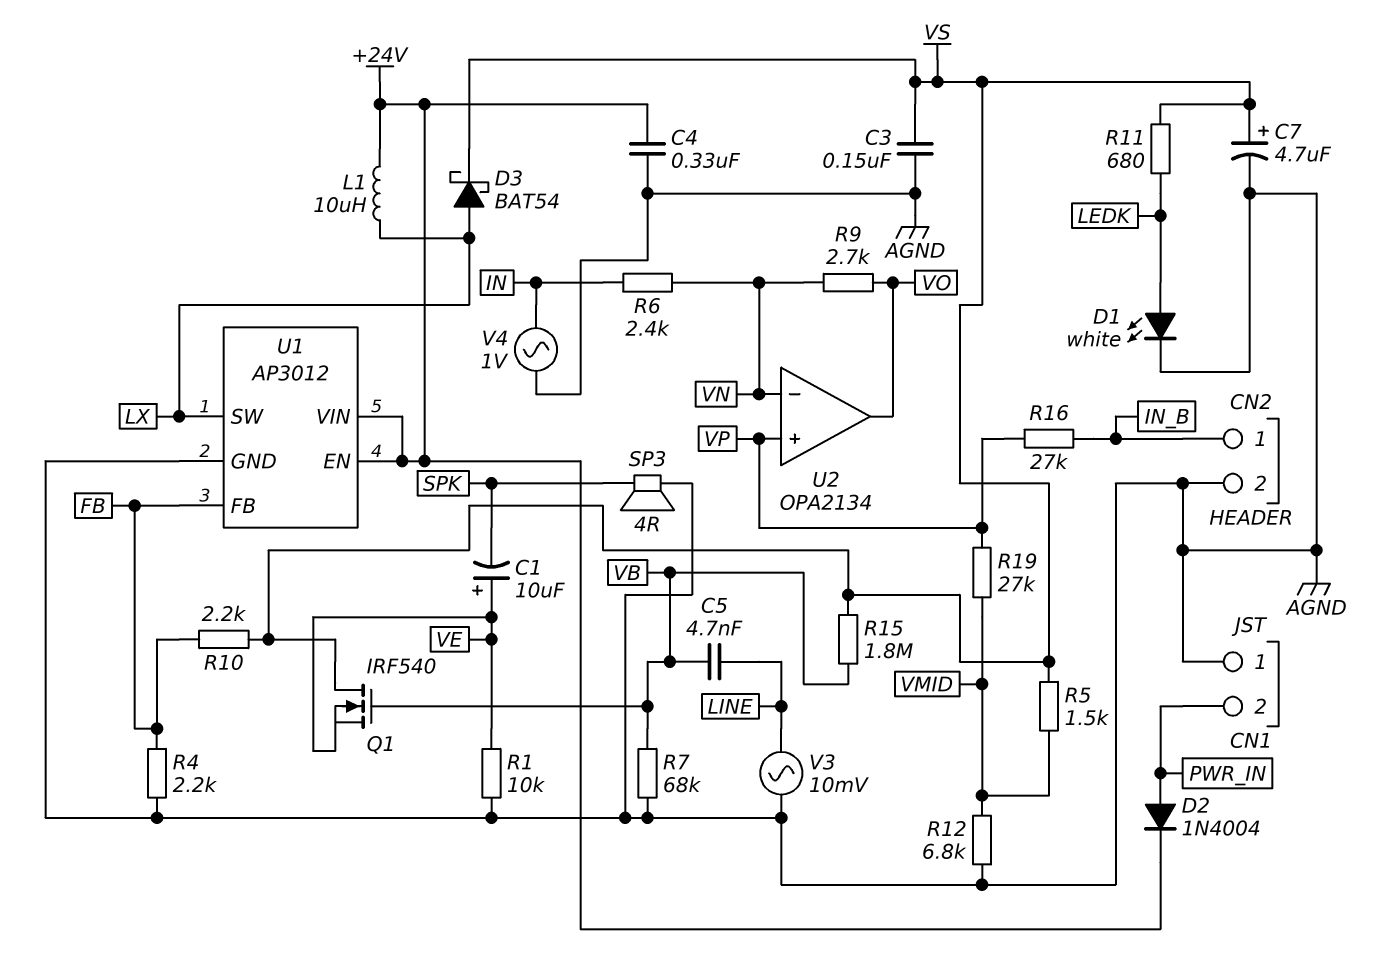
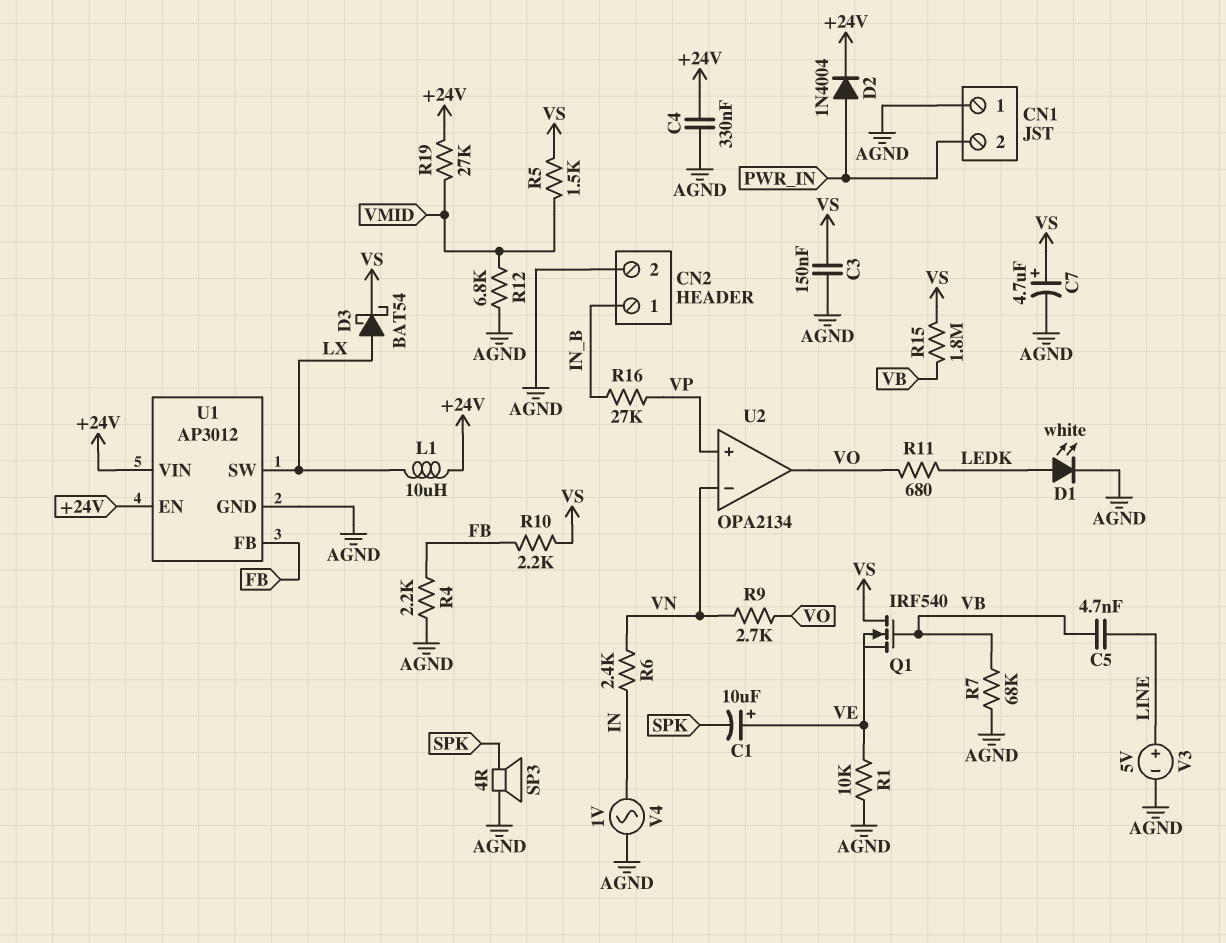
R11: 680 (LEDK, VS) -> 680 (LEDK, VO)
R19: 27k (VMID, VP) -> 27k (+24V, VMID)
V3: AC 10mV (AGND, LINE) -> 5V (plus LINE, minus AGND)

